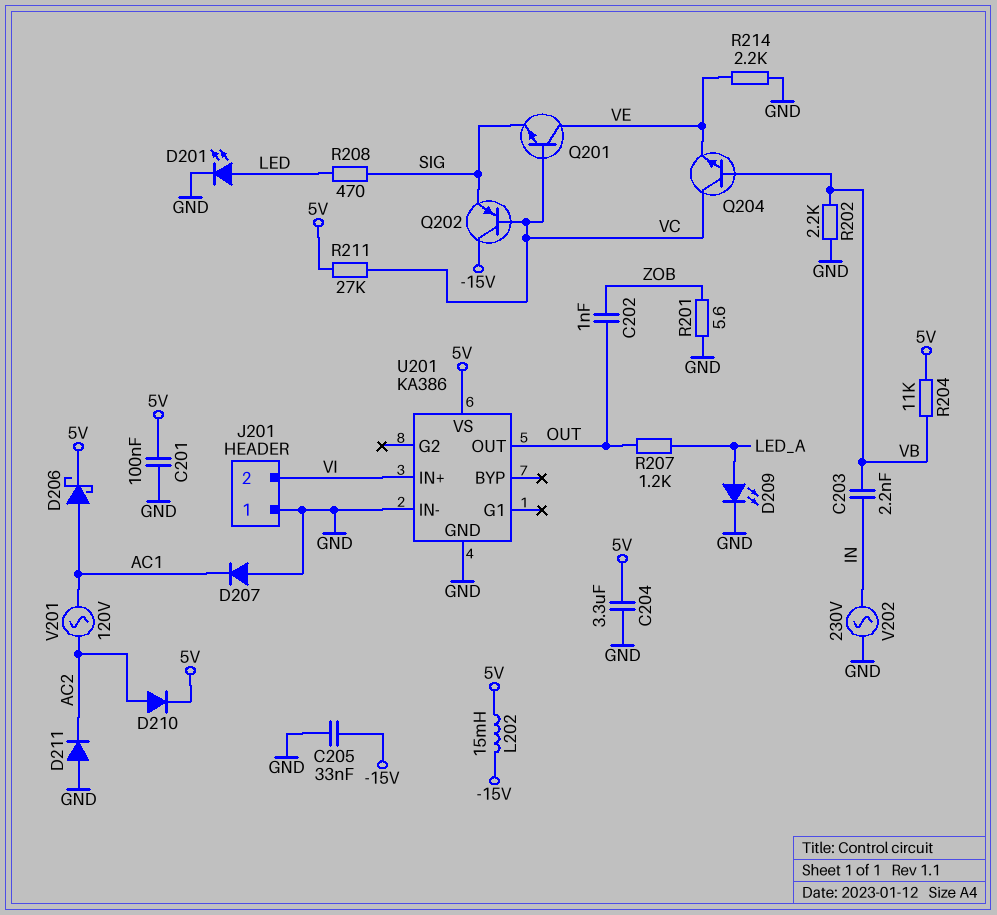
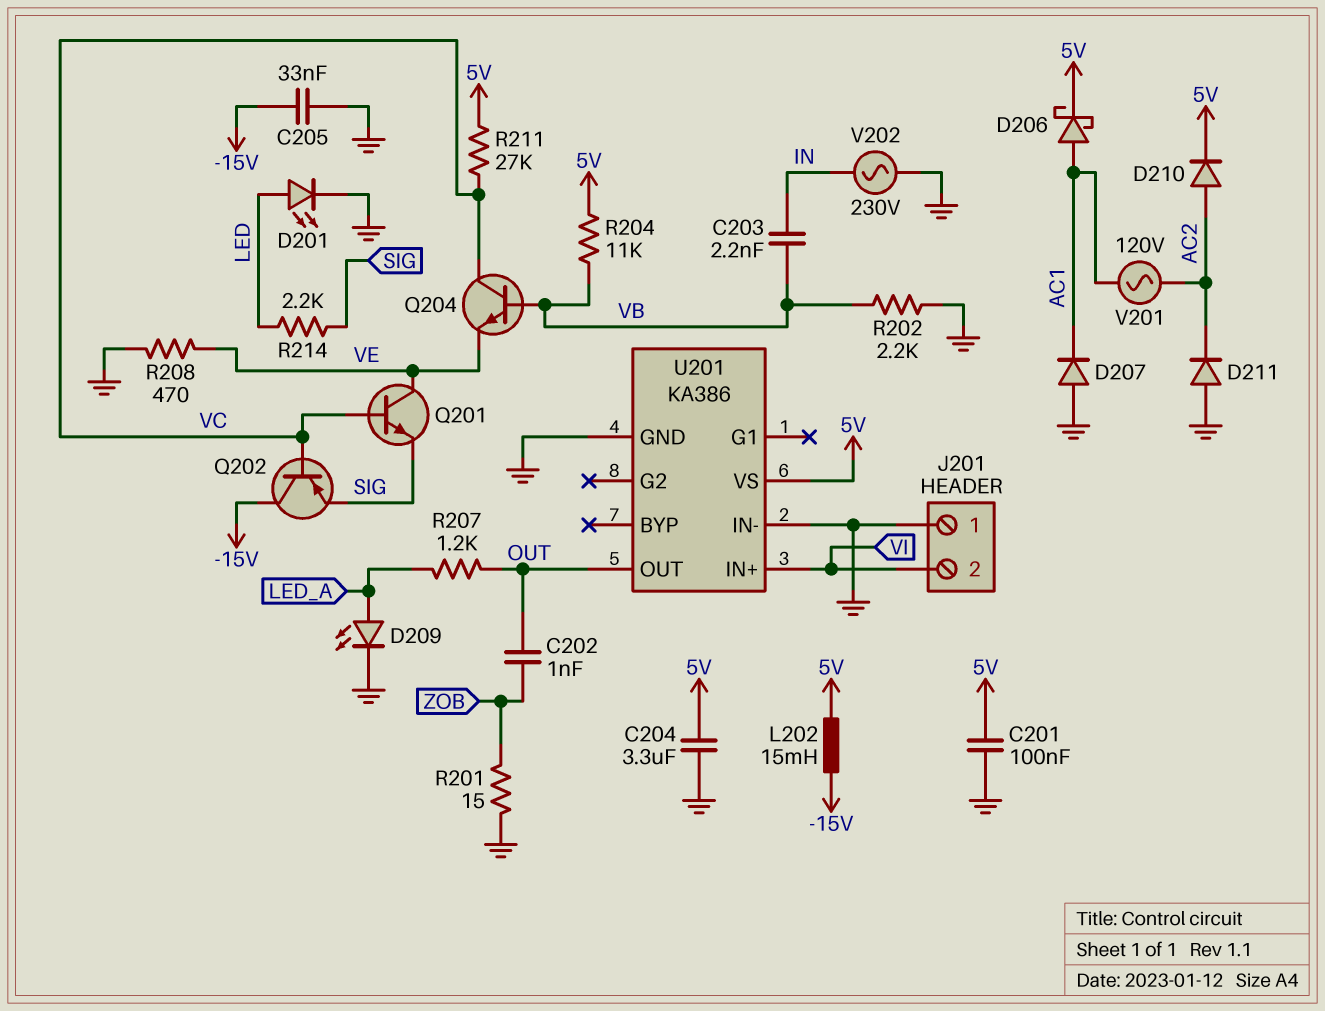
R201: 5.6 (GND, ZOB) -> 15 (GND, ZOB)
R208: 470 (LED, SIG) -> 470 (GND, VE)
R214: 2.2k (GND, VE) -> 2.2k (LED, SIG)

